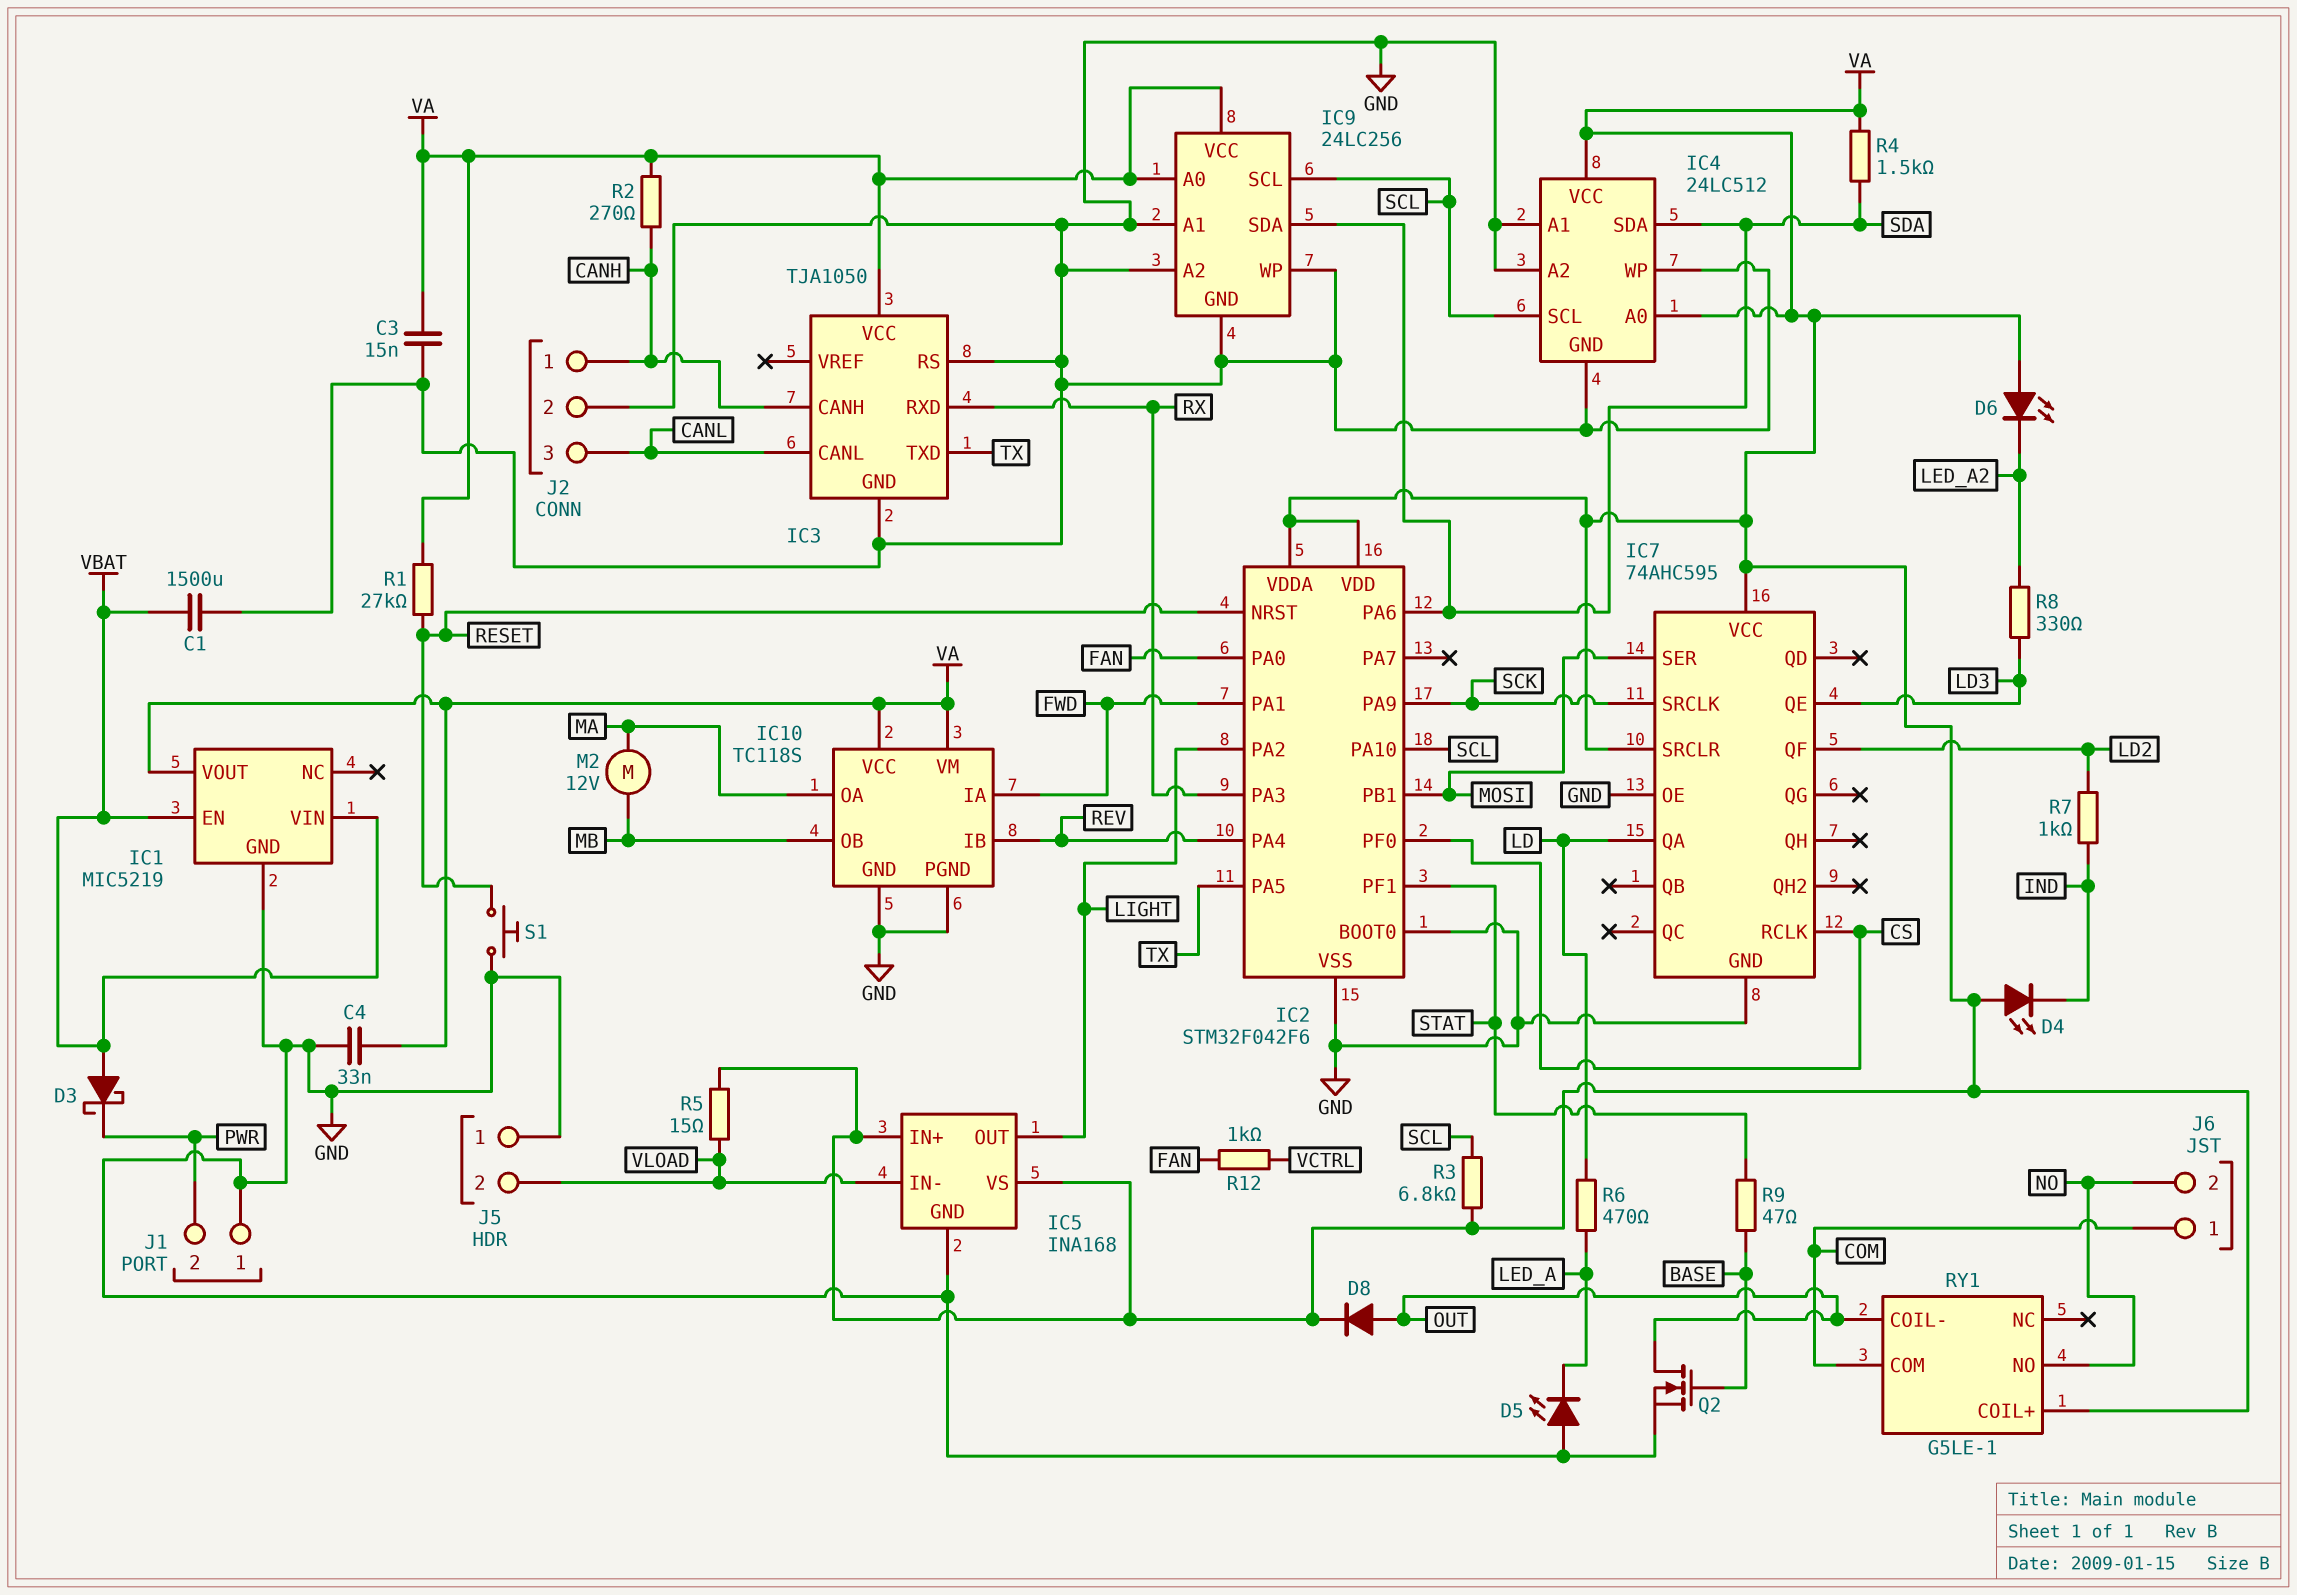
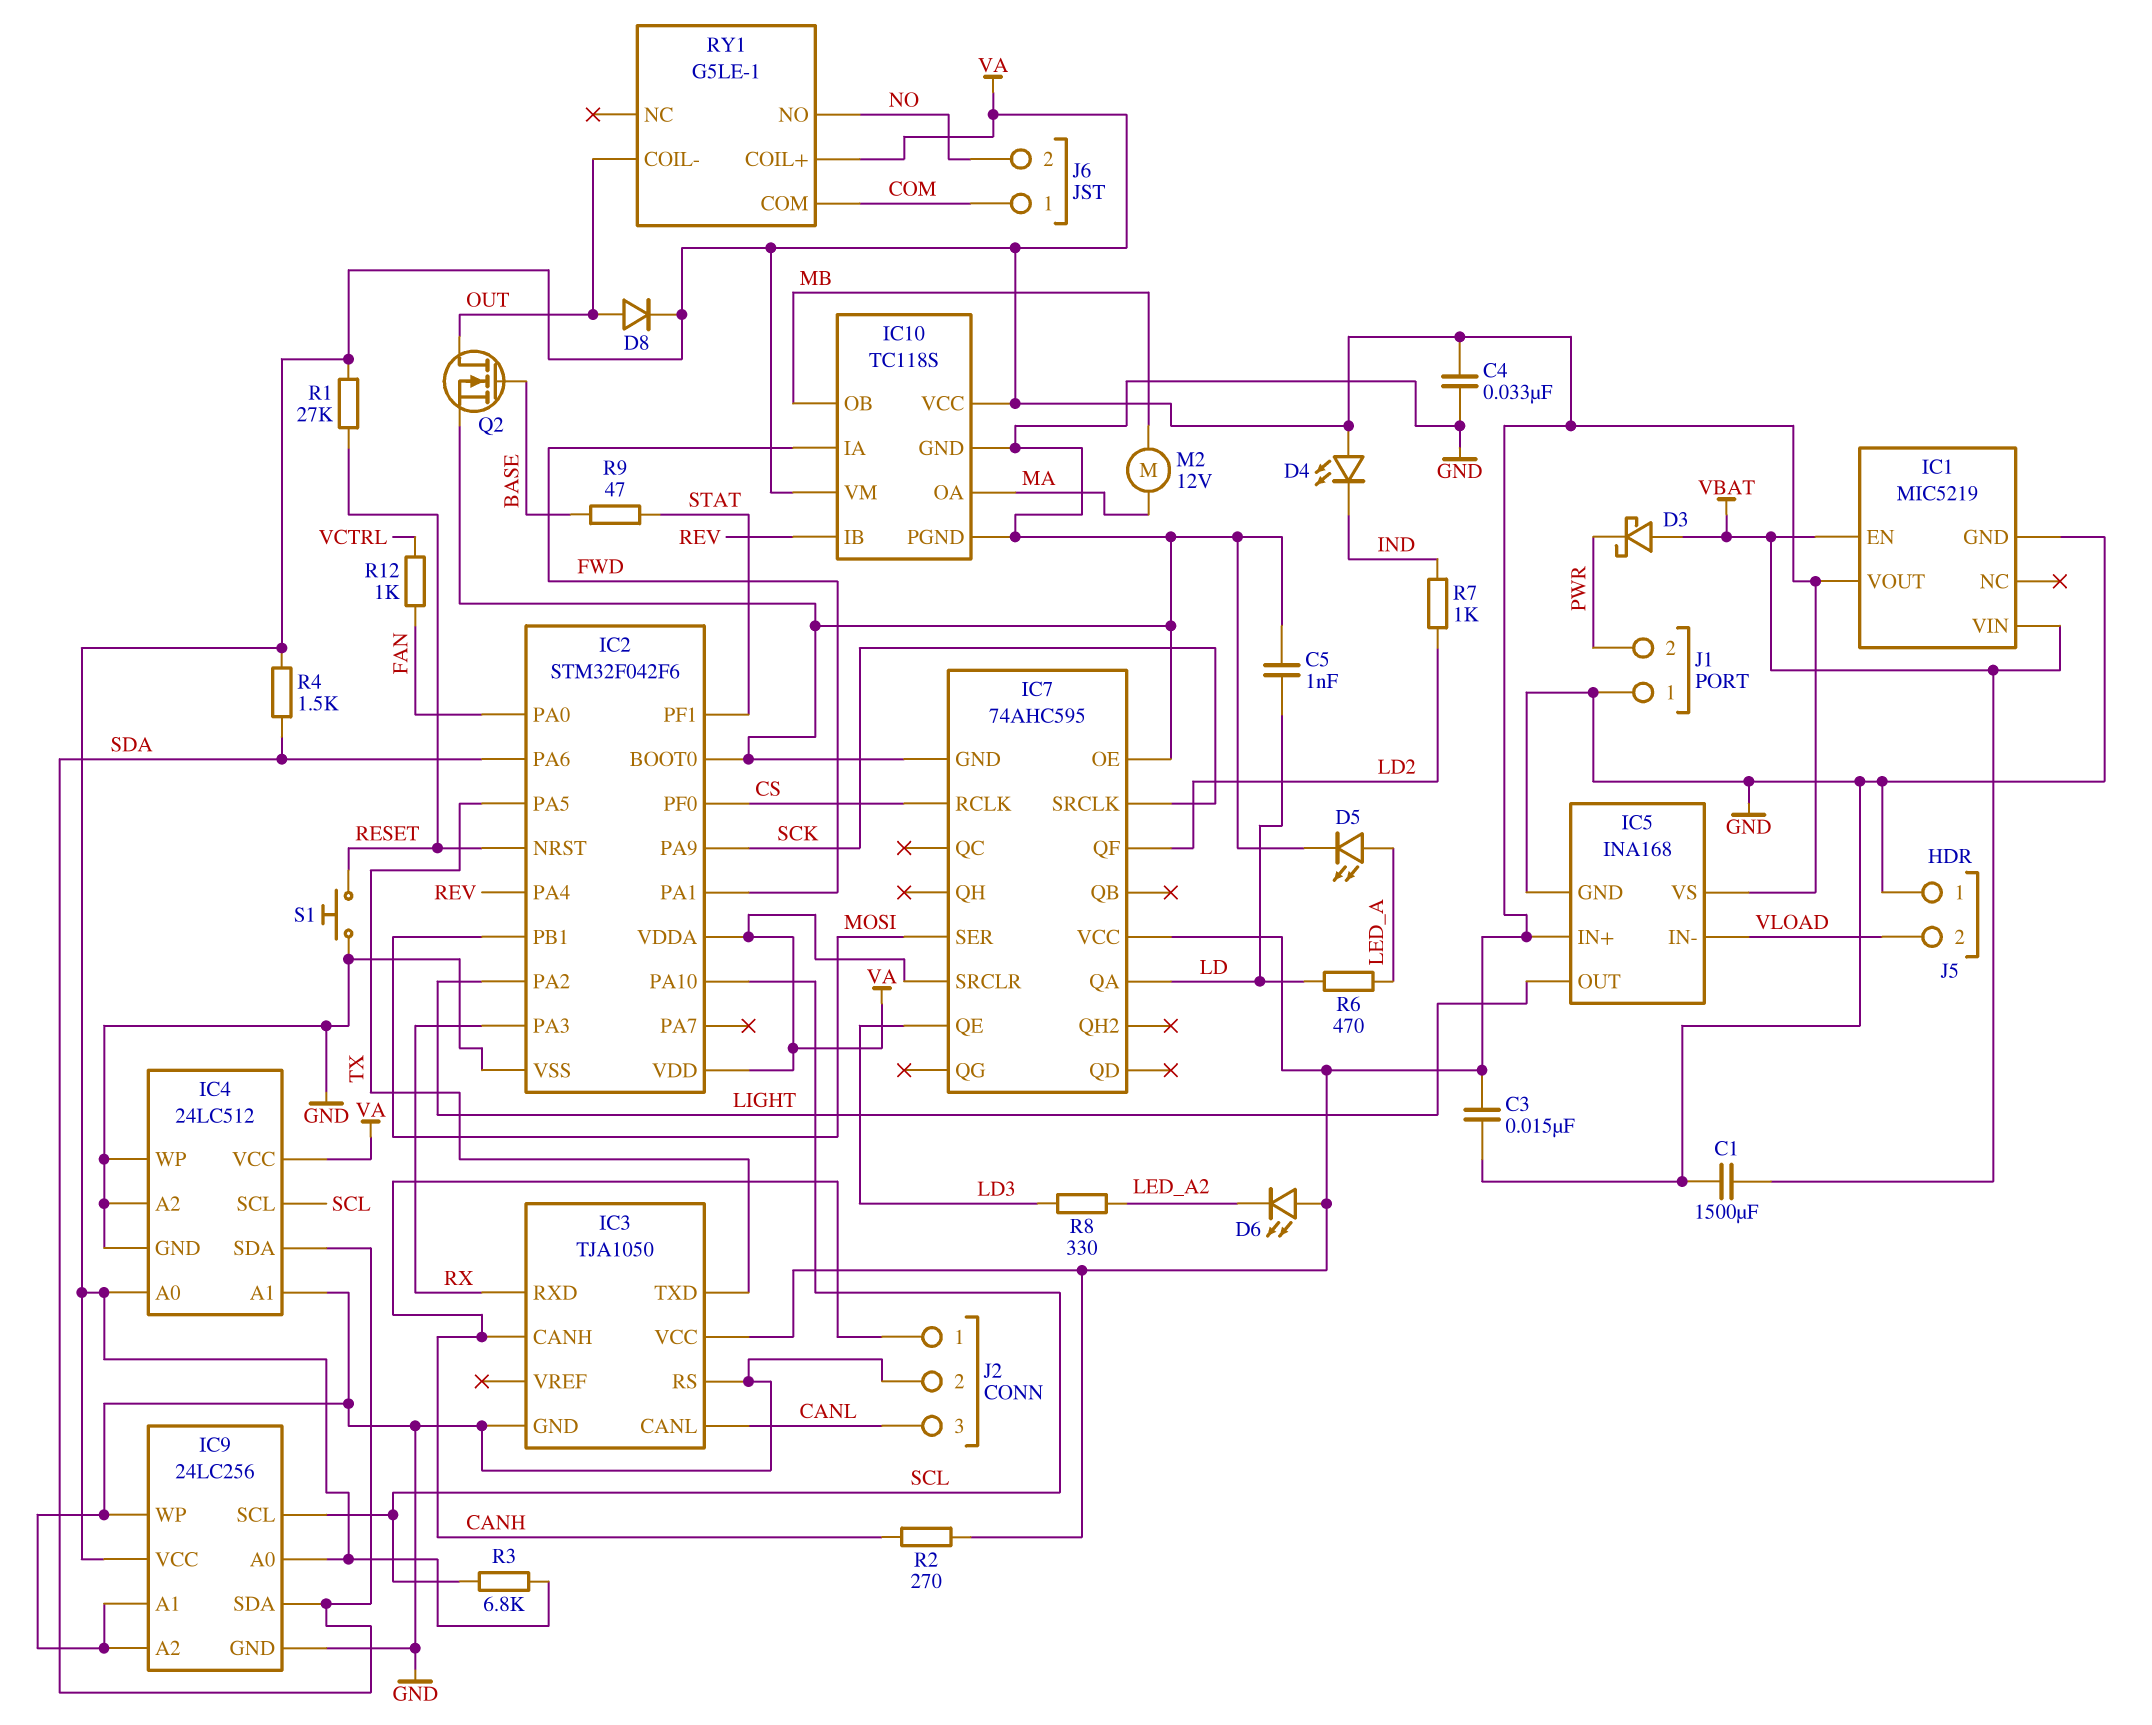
C5: none -> 1nF (GND, LD)
D5: LED (A GND, K LED_A) -> LED (A LED_A, K GND)
R5: 15 (VA, VLOAD) -> none

